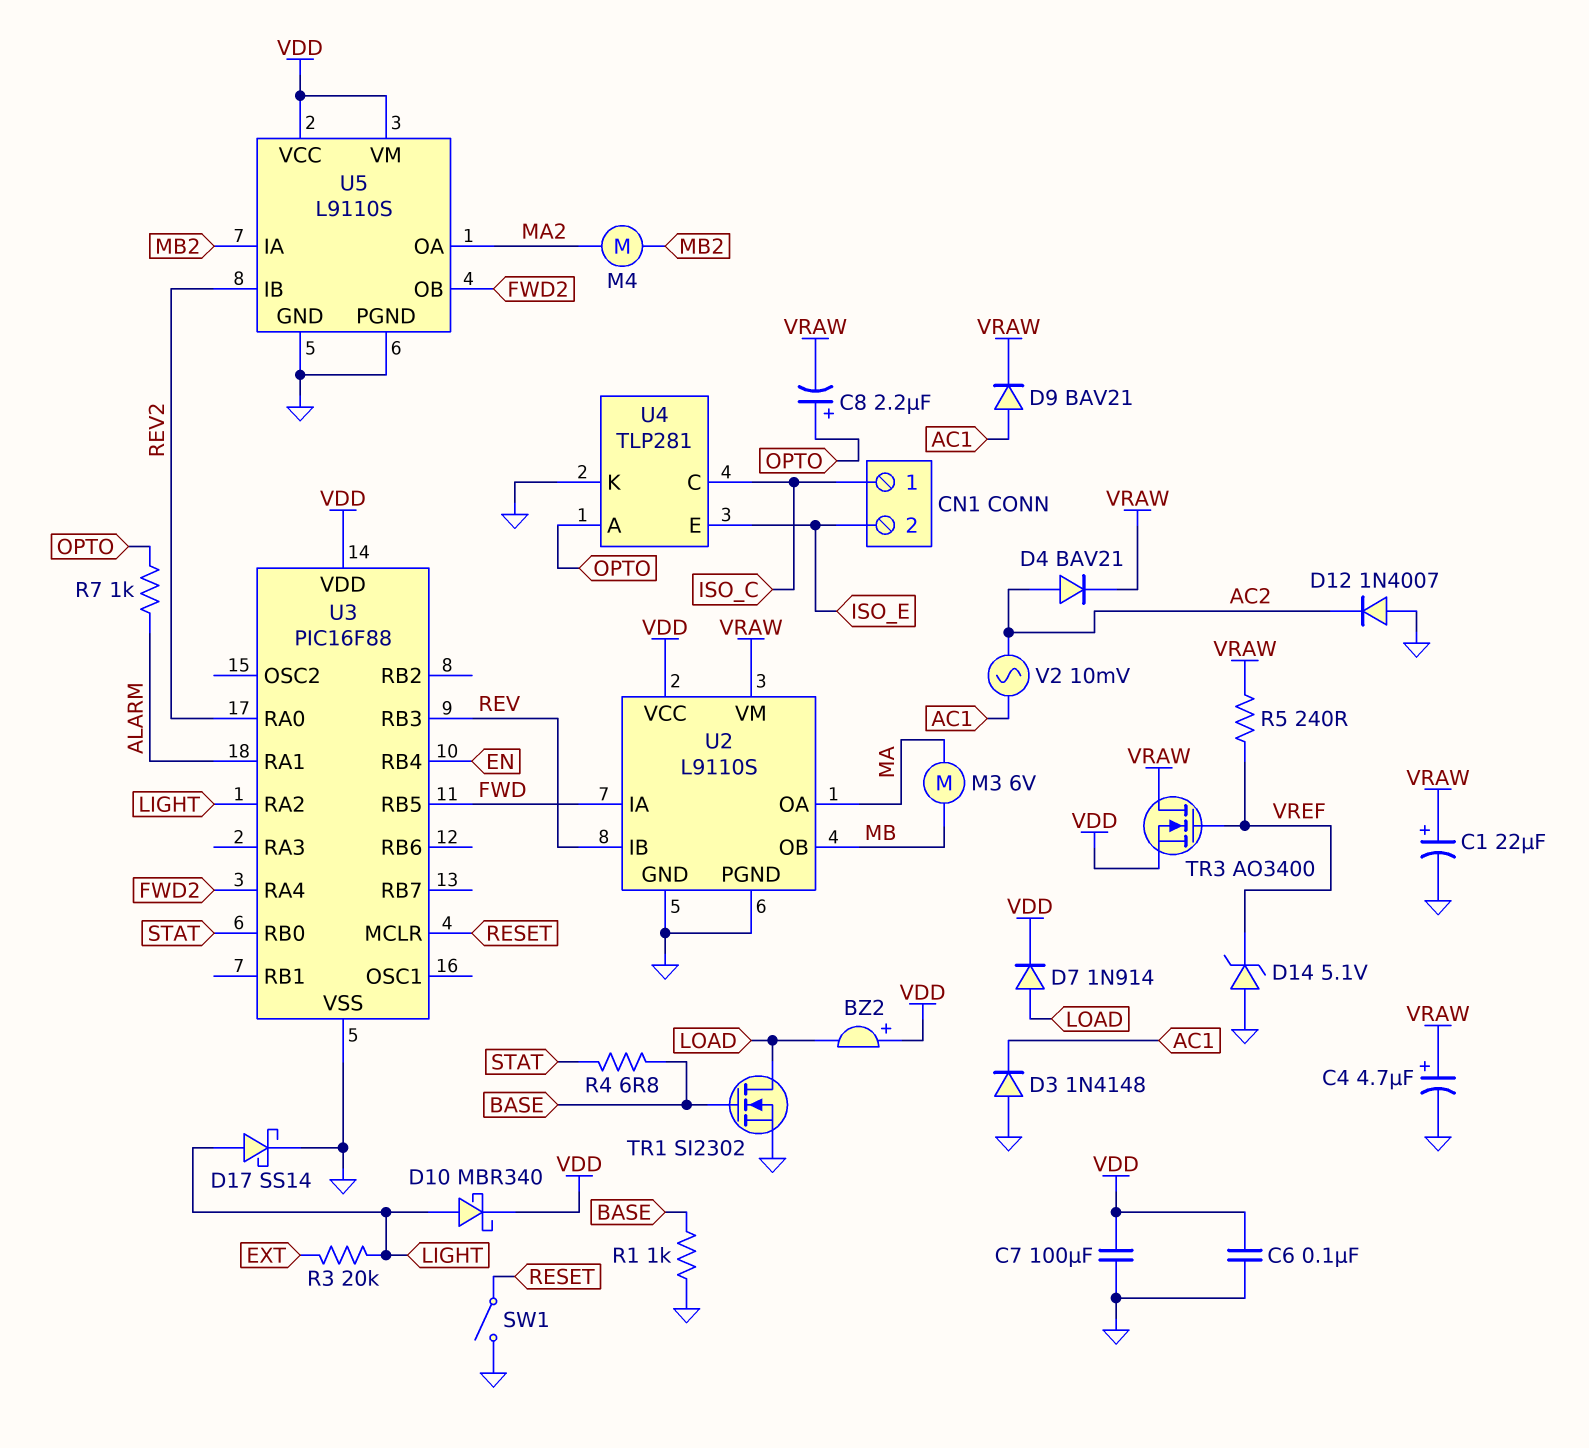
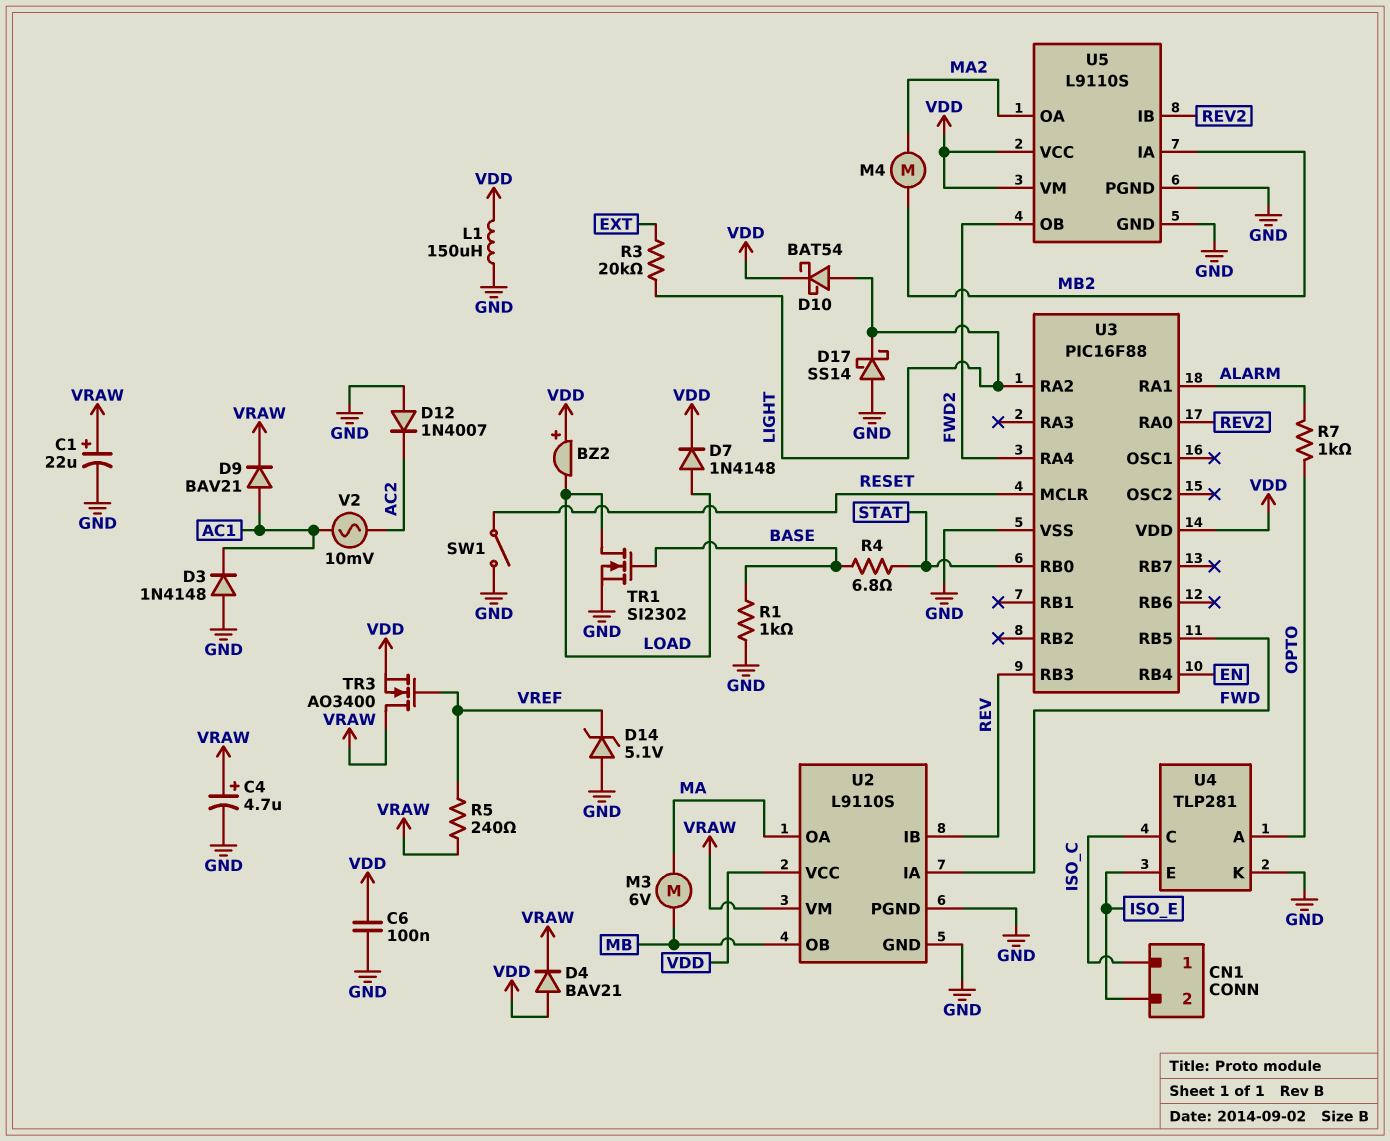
C7: 100uF (GND, VDD) -> none
C8: 2.2uF (plus OPTO, minus VRAW) -> none
D4: diode BAV21 (A AC2, K VRAW) -> diode BAV21 (A VDD, K VRAW)
D7: diode 1N914 (A LOAD, K VDD) -> diode 1N4148 (A LOAD, K VDD)
D10: schottky MBR340 (A LIGHT, K VDD) -> schottky BAT54 (A LIGHT, K VDD)
D17: schottky SS14 (A LIGHT, K GND) -> schottky SS14 (A GND, K LIGHT)
L1: none -> 150uH (GND, VDD)

